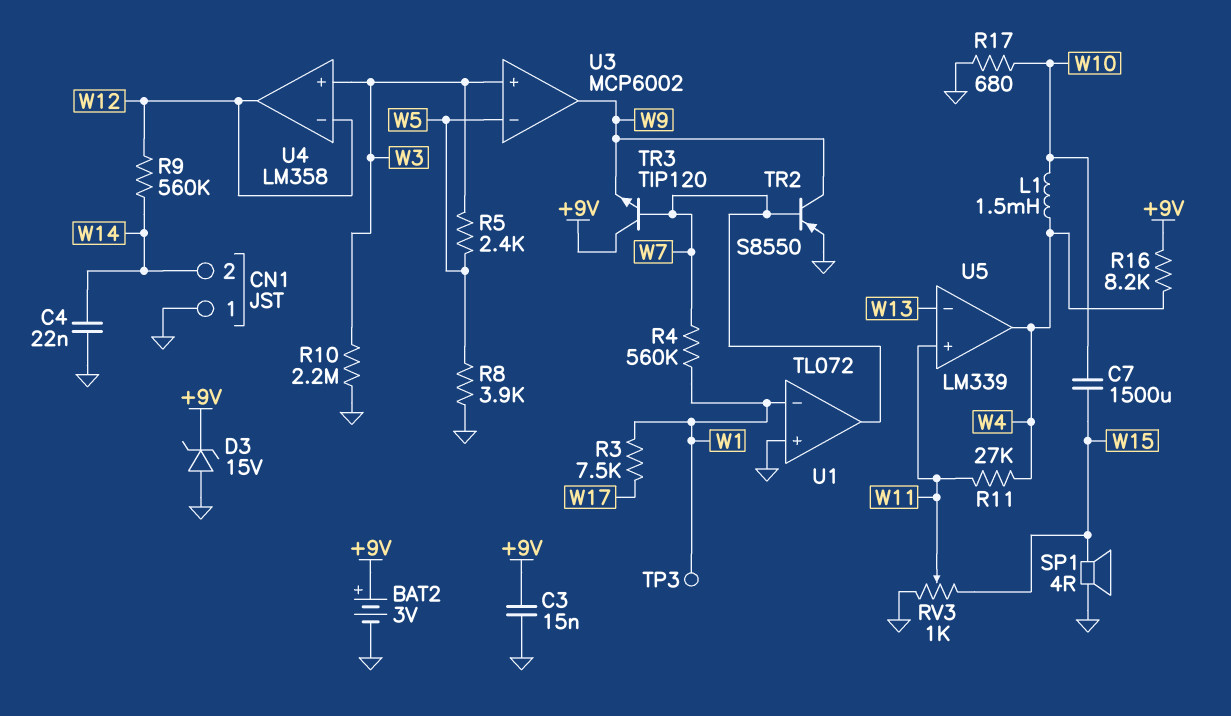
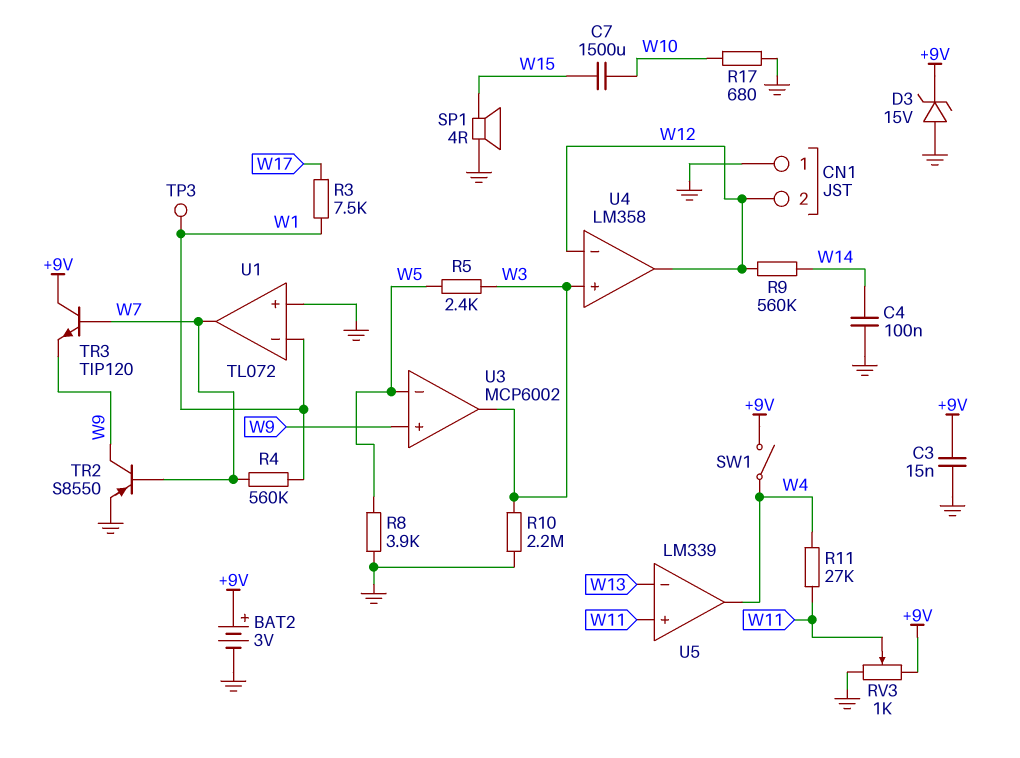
C4: 22nF (GND, W14) -> 100nF (GND, W14)
CN1 pin 2: W14 -> W12
L1: 1.5mH (W4, W10) -> none
R16: 8.2k (+9V, W4) -> none
RV3: 1k (GND, W15, wiper W11) -> 1k (+9V, GND, wiper W11)
SW1: none -> switch (+9V, W4)
U3 pin in+: W3 -> W9
U3 pin out: W9 -> W3

